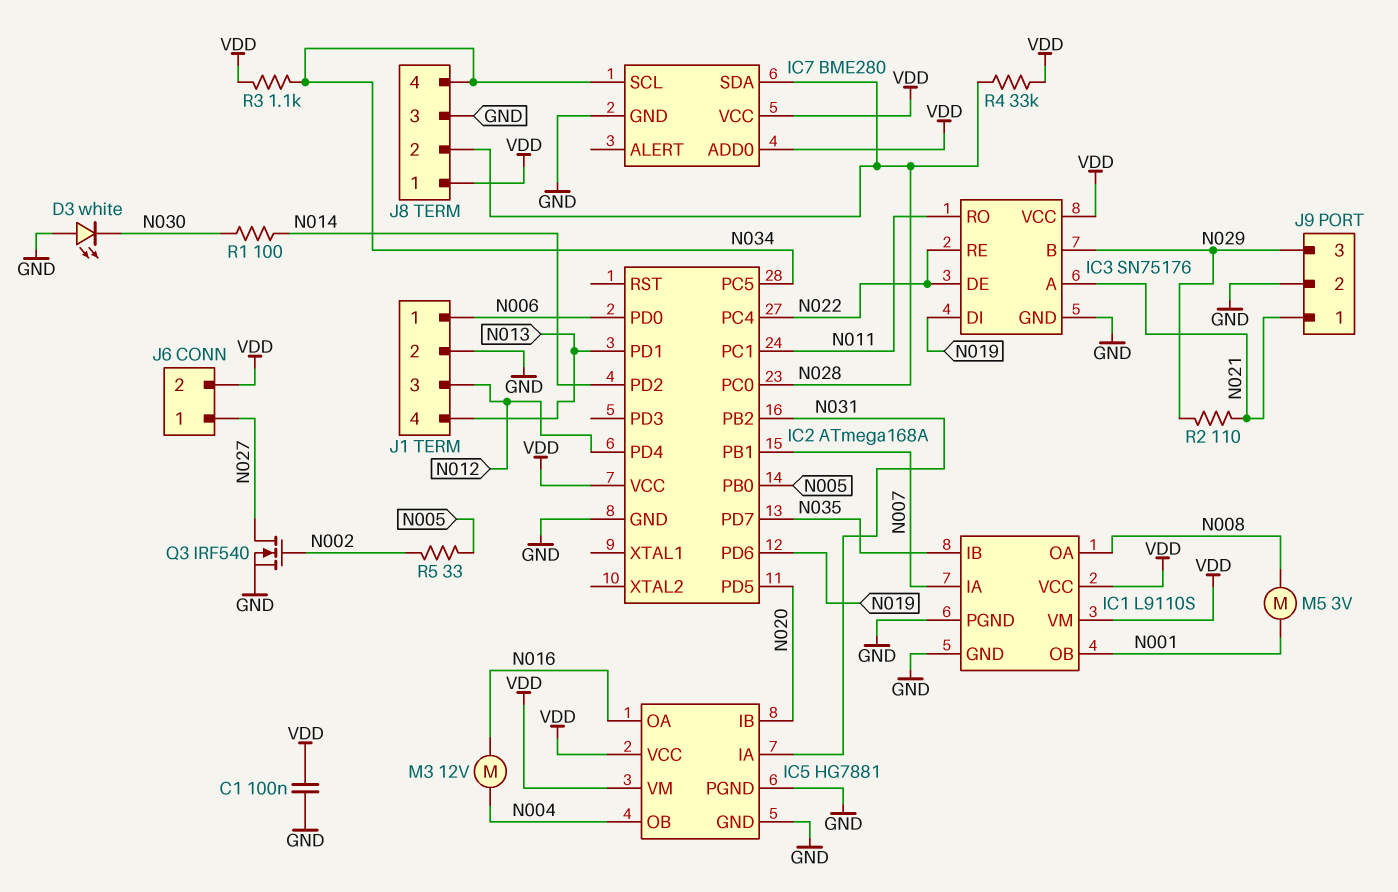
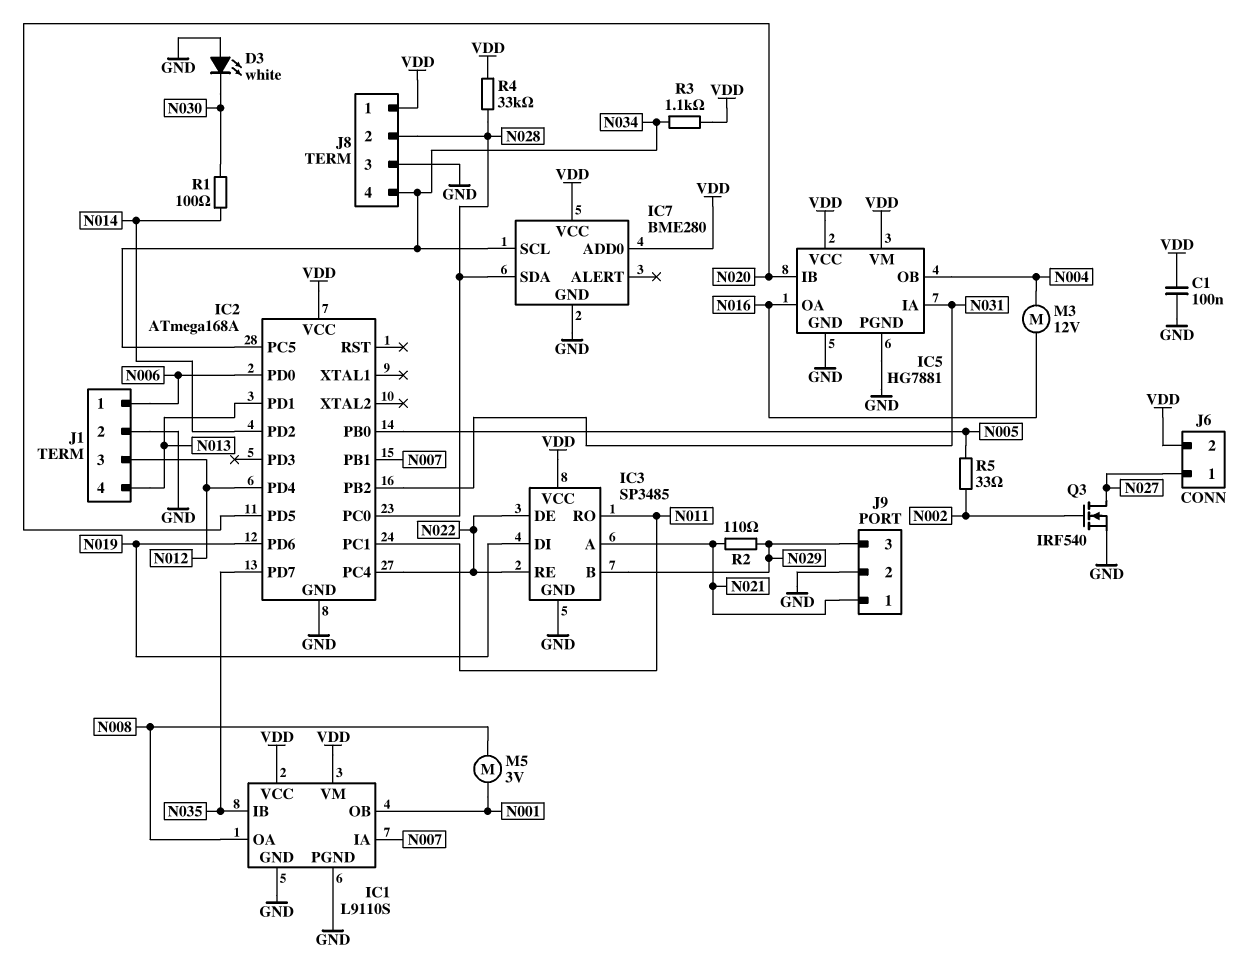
IC3: SN75176 -> SP3485

